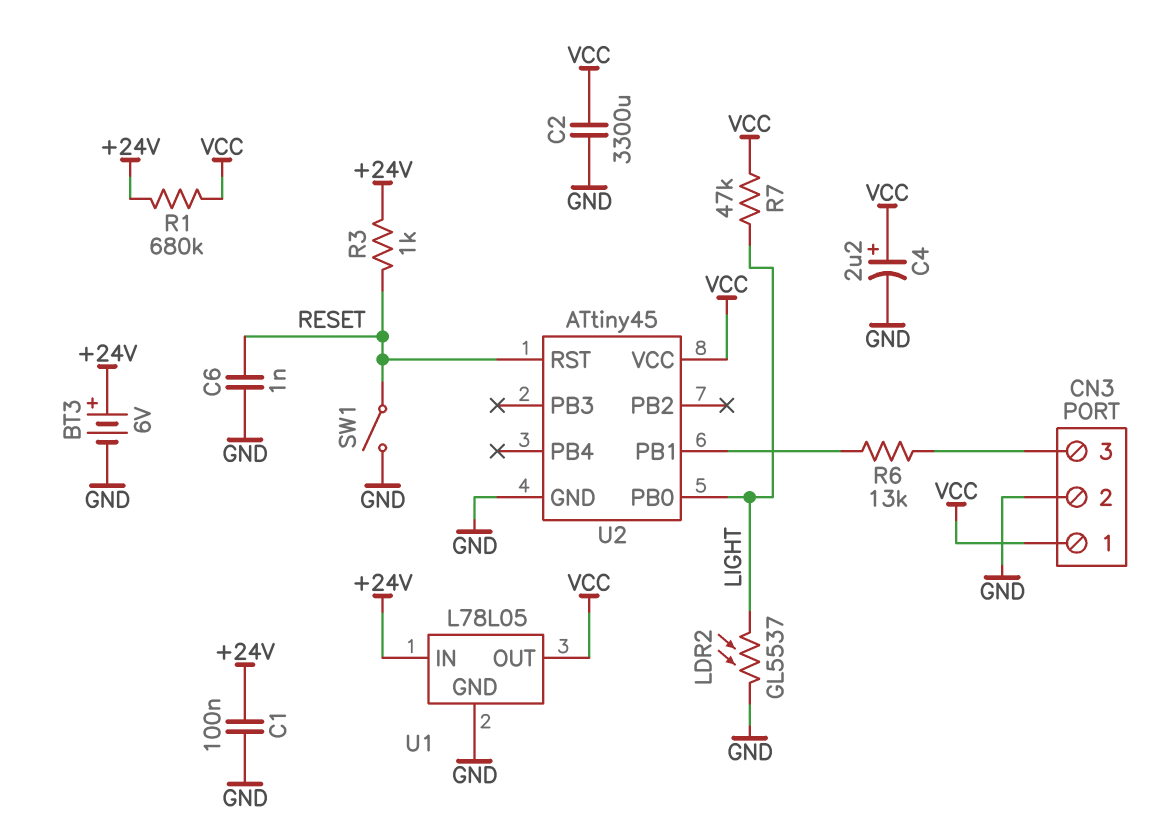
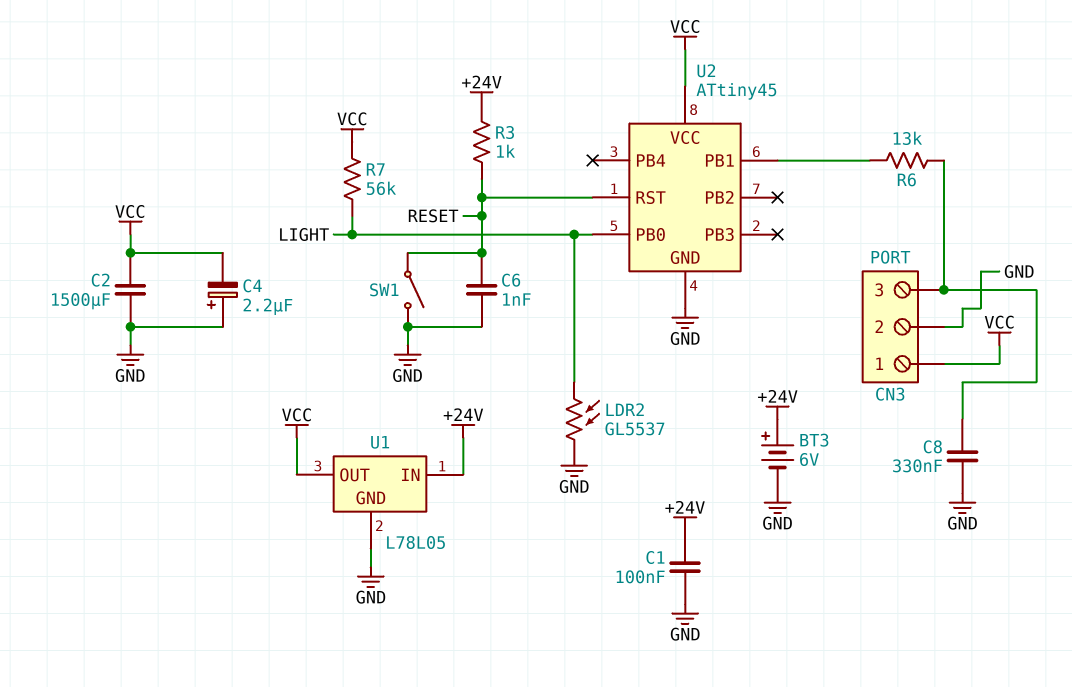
C2: 3300uF (GND, VCC) -> 1500uF (GND, VCC)
C4: 2.2uF (plus VCC, minus GND) -> 2.2uF (plus GND, minus VCC)
C8: none -> 330nF (CN3/3, GND)
R1: 680k (+24V, VCC) -> none
R7: 47k (LIGHT, VCC) -> 56k (LIGHT, VCC)

